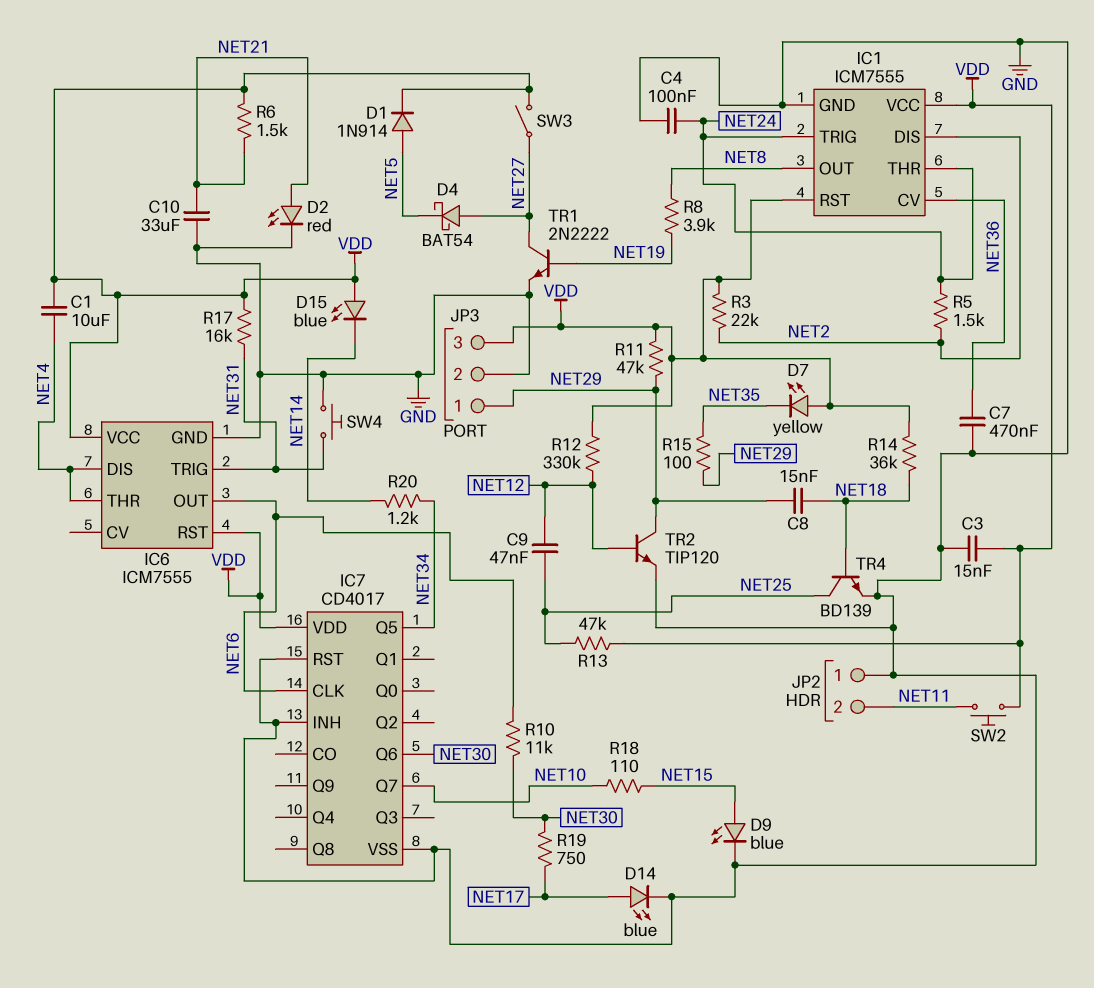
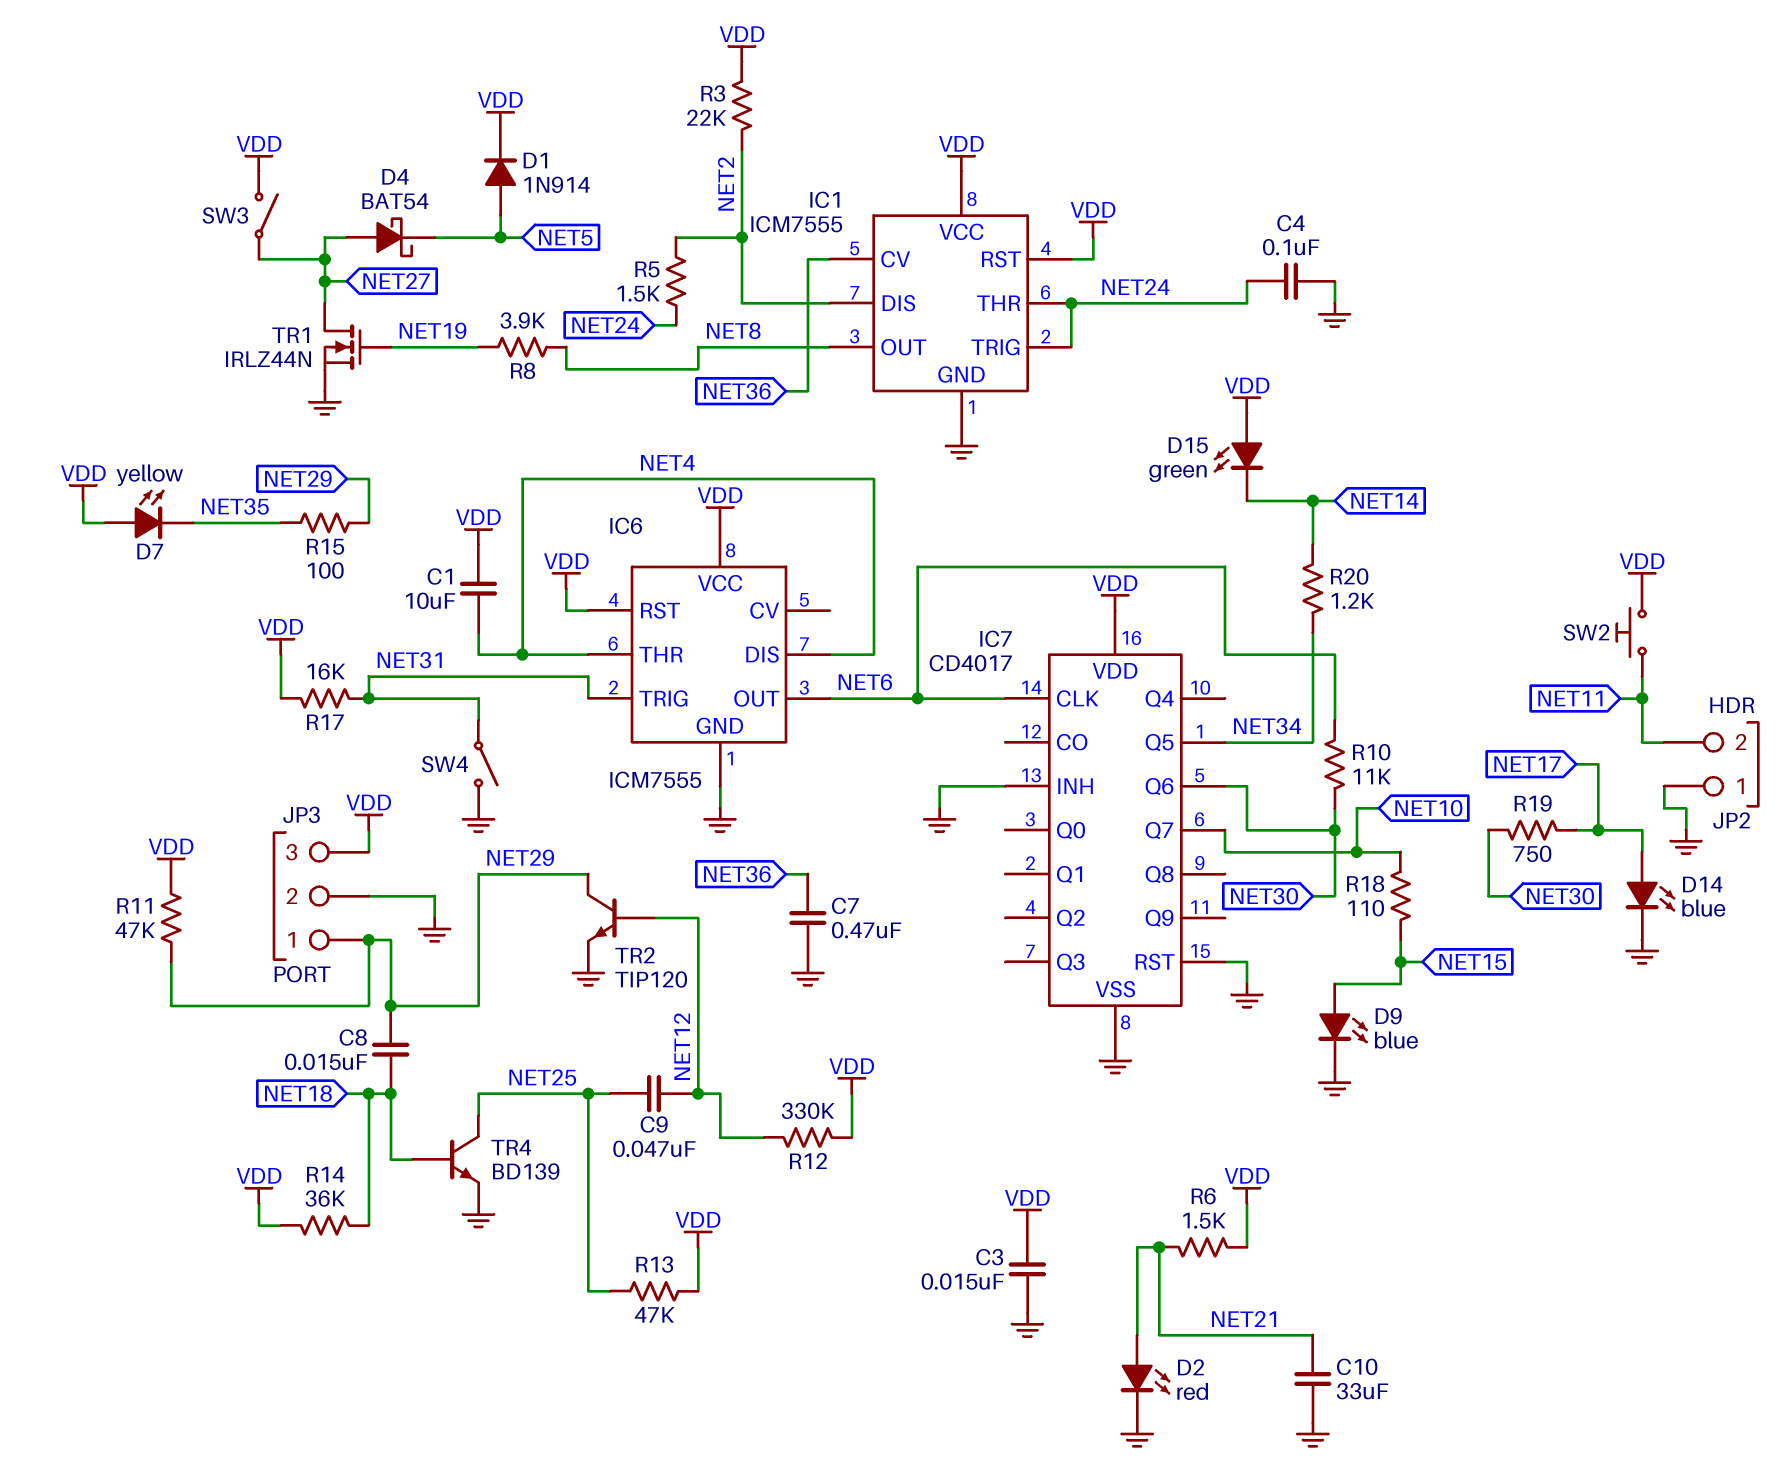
D15: LED blue (A VDD, K NET14) -> LED green (A VDD, K NET14)
SW4: button (GND, NET31) -> switch (GND, NET31)
TR1: NPN 2N2222 (B NET19, C NET27, E GND) -> NMOS IRLZ44N (G NET19, D NET27, S GND)

